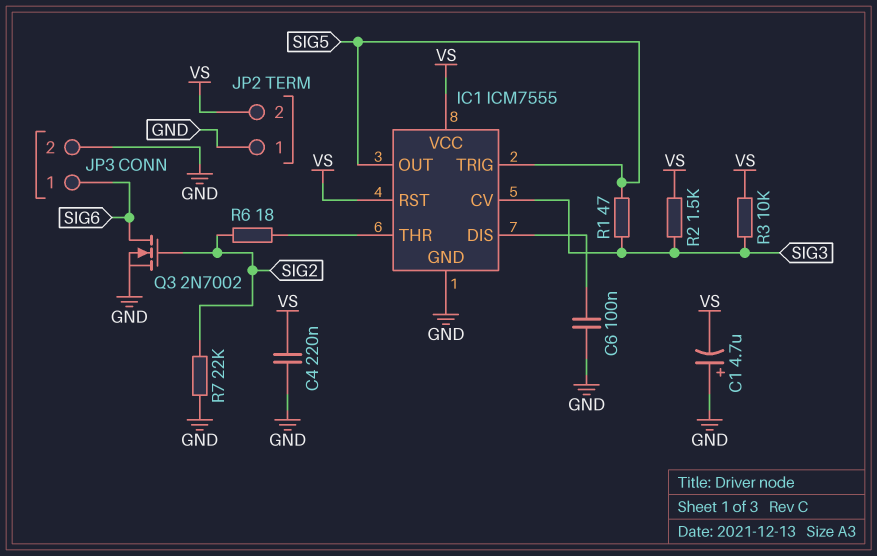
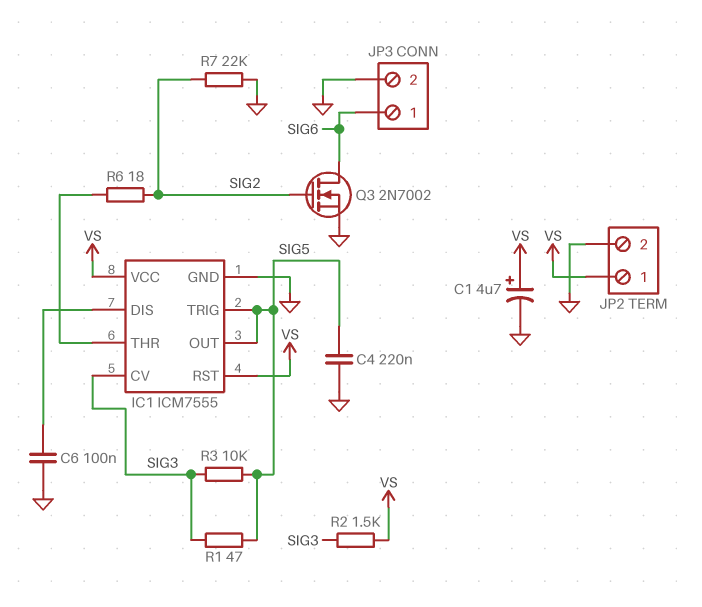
C1: 4.7uF (plus GND, minus VS) -> 4.7uF (plus VS, minus GND)
C4: 220nF (GND, VS) -> 220nF (GND, SIG5)
JP2 pin 1: GND -> VS
JP2 pin 2: VS -> GND
R3: 10k (SIG3, VS) -> 10k (SIG3, SIG5)

